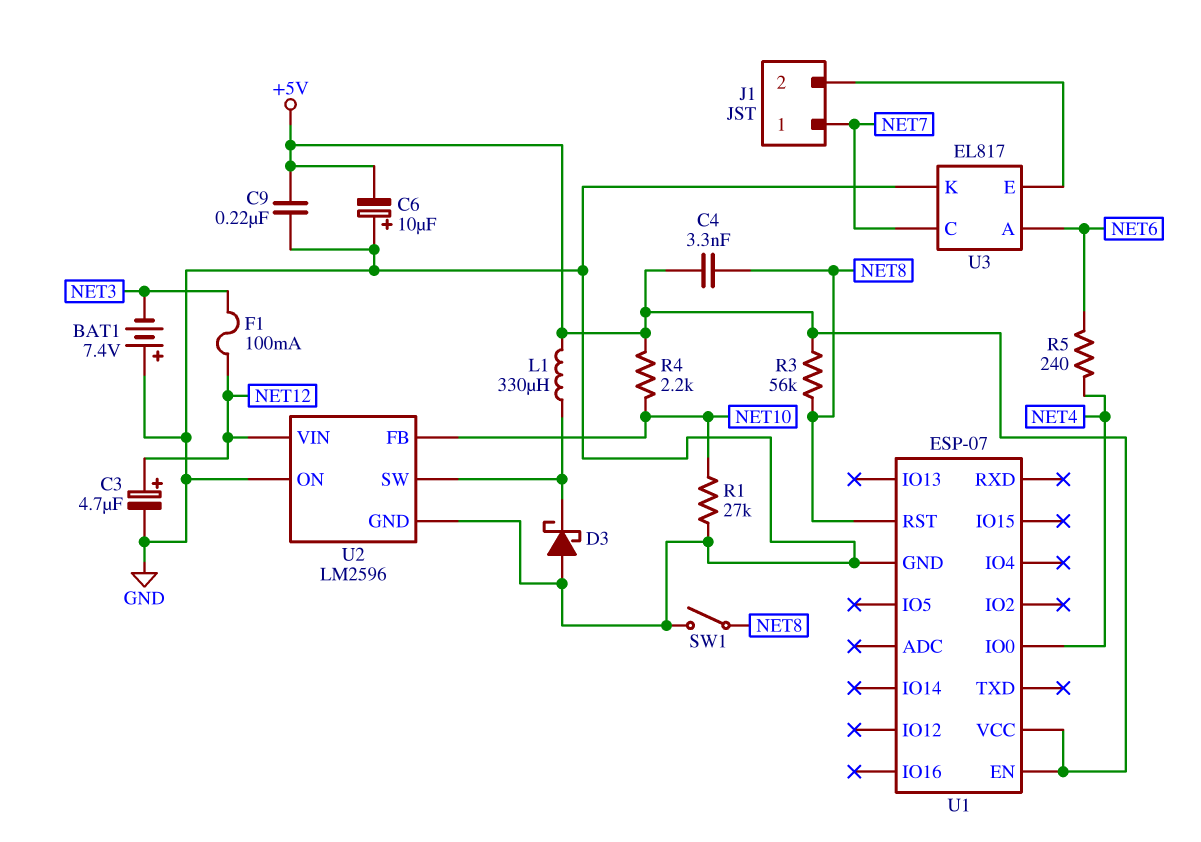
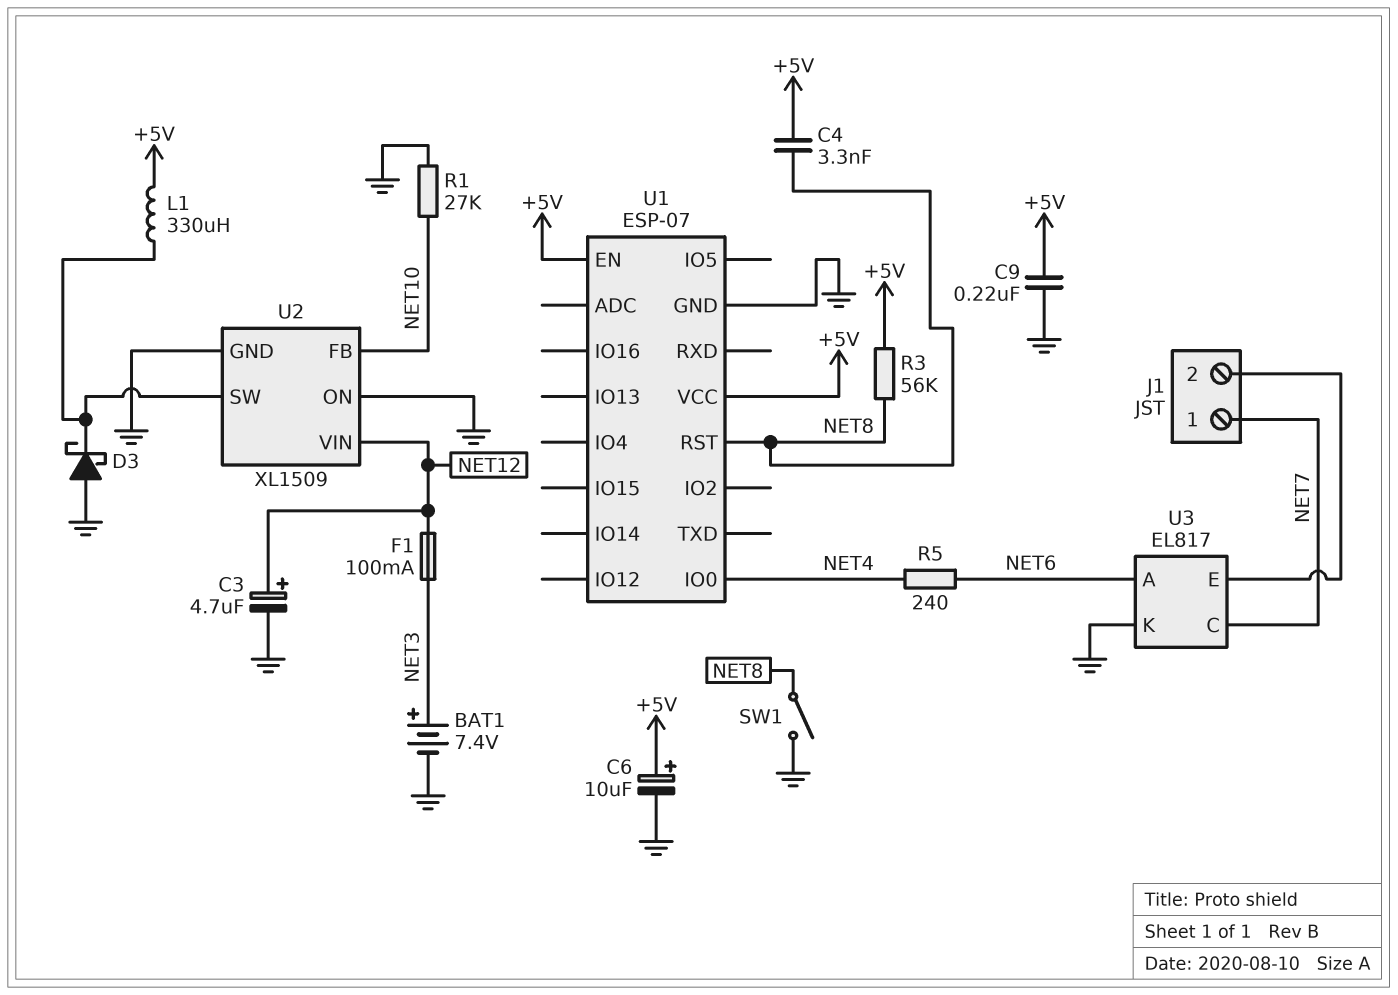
BAT1: 7.4V (plus GND, minus NET3) -> 7.4V (plus NET3, minus GND)
C6: 10uF (plus GND, minus +5V) -> 10uF (plus +5V, minus GND)
R4: 2.2k (+5V, NET10) -> none
U2: LM2596 -> XL1509

